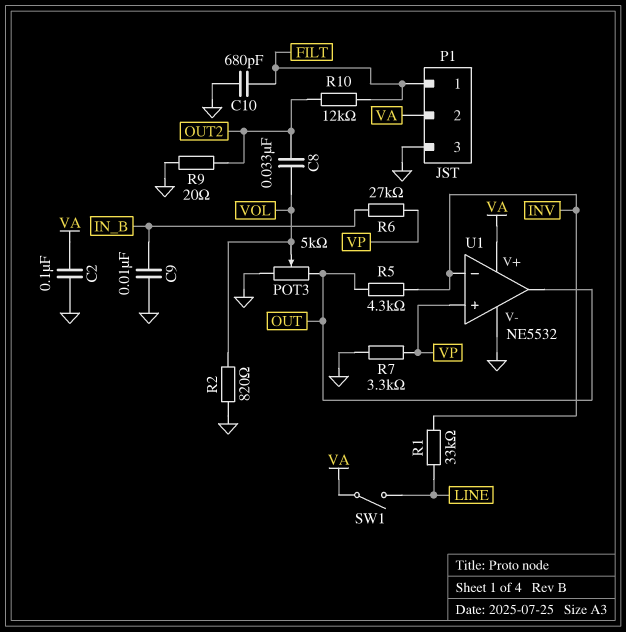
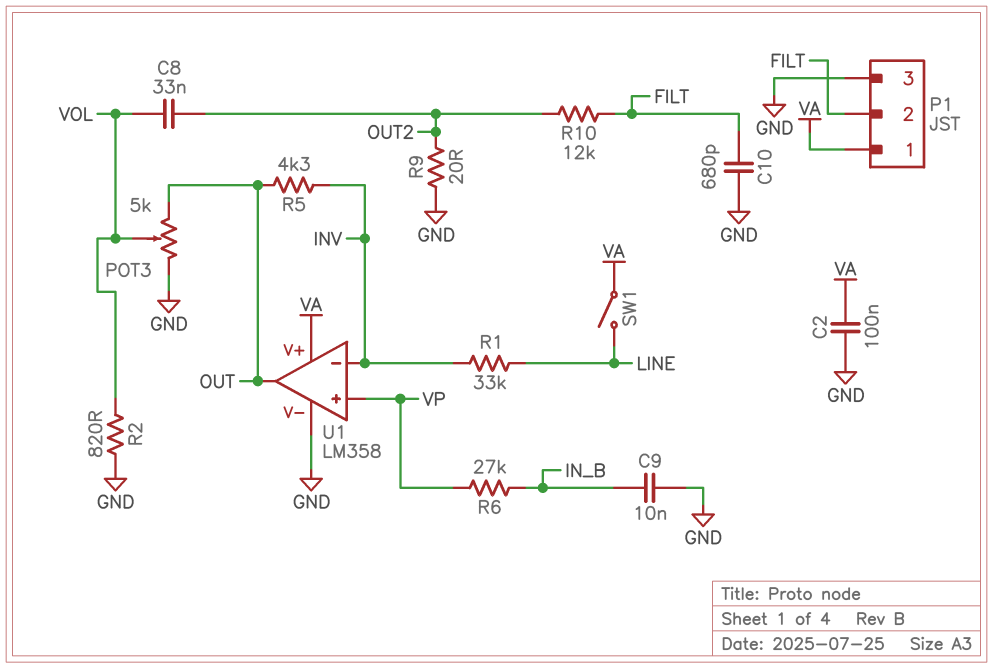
P1 pin 1: FILT -> VA
P1 pin 2: VA -> FILT
R7: 3.3k (GND, VP) -> none
U1: NE5532 -> LM358

